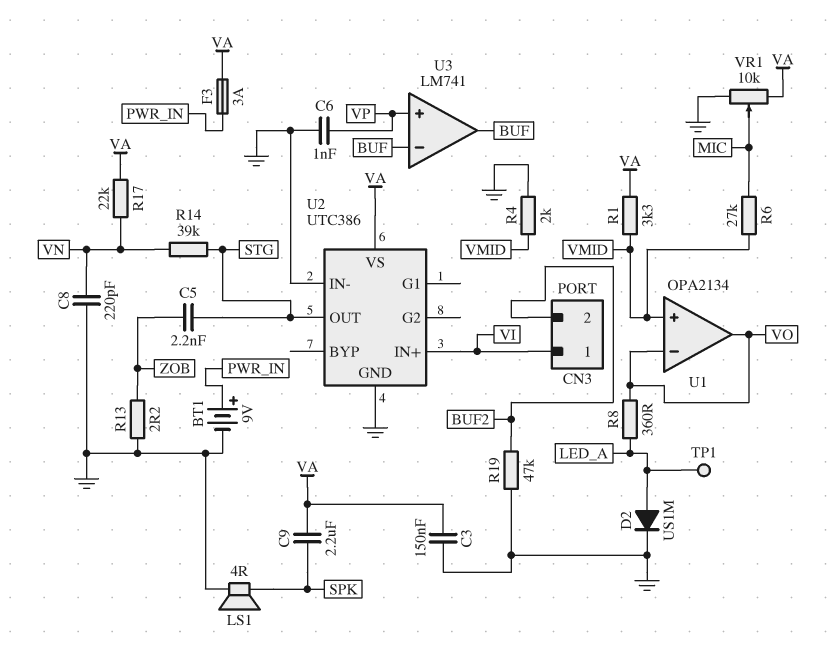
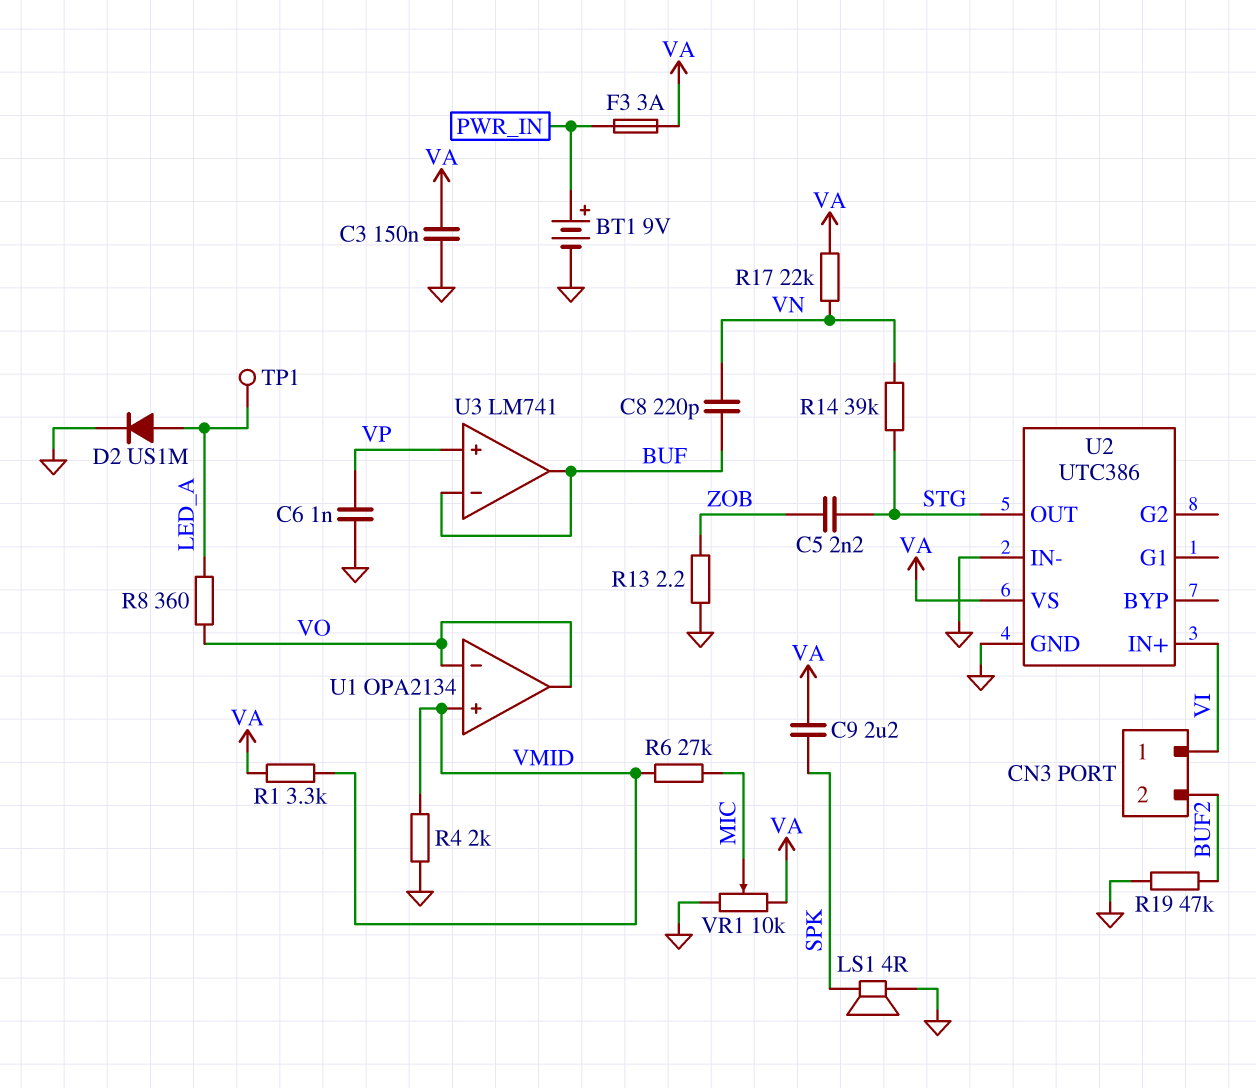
C8: 220pF (GND, VN) -> 220pF (BUF, VN)

